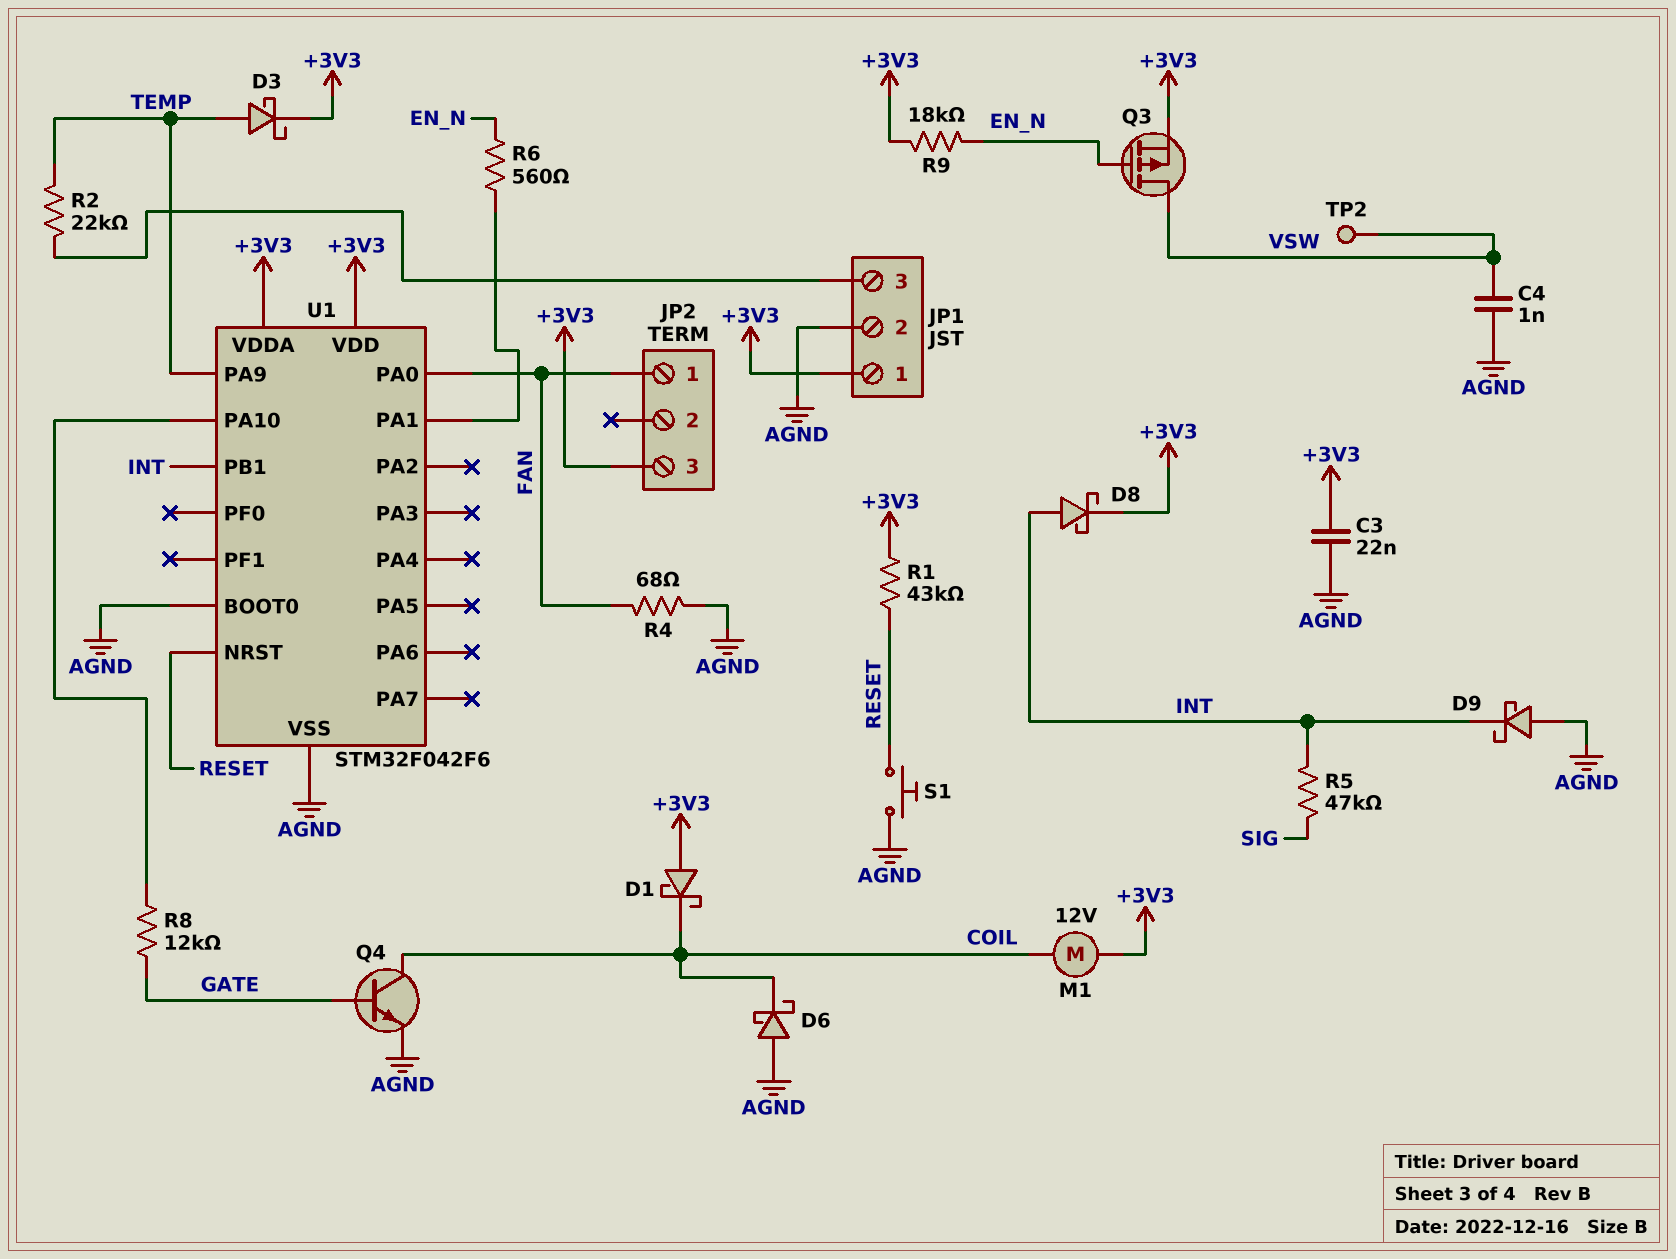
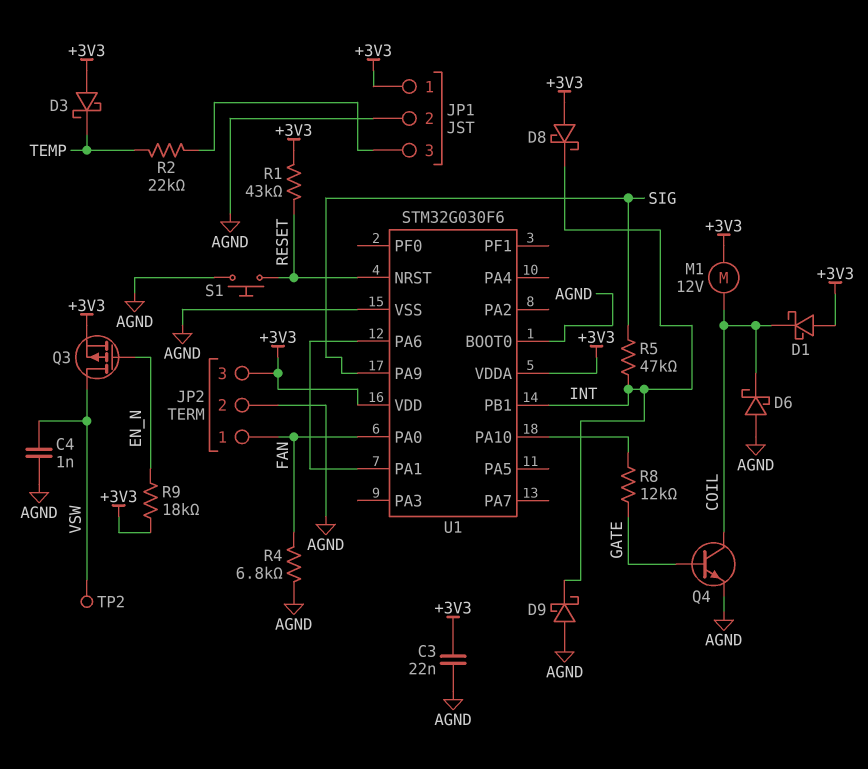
D3: schottky (A TEMP, K +3V3) -> schottky (A +3V3, K TEMP)
D8: schottky (A INT, K +3V3) -> schottky (A +3V3, K INT)
JP2 pin 2: none -> AGND
R4: 68 (AGND, FAN) -> 6.8k (AGND, FAN)
R6: 560 (EN_N, U1/PA1) -> none
U1: STM32F042F6 -> STM32G030F6
U1 pin PA6: none -> U1/PA1
U1 pin PA9: TEMP -> SIG

